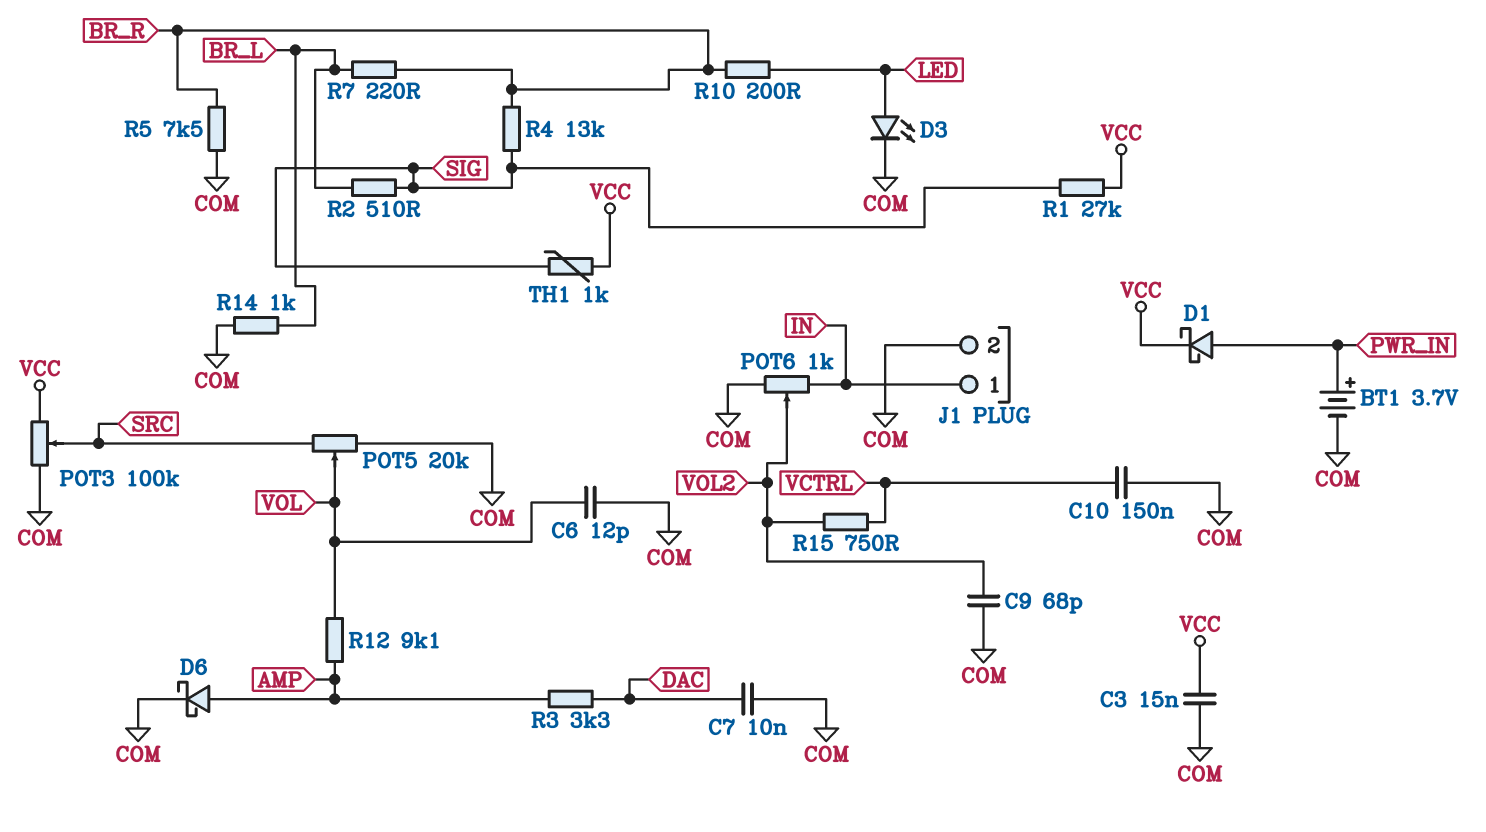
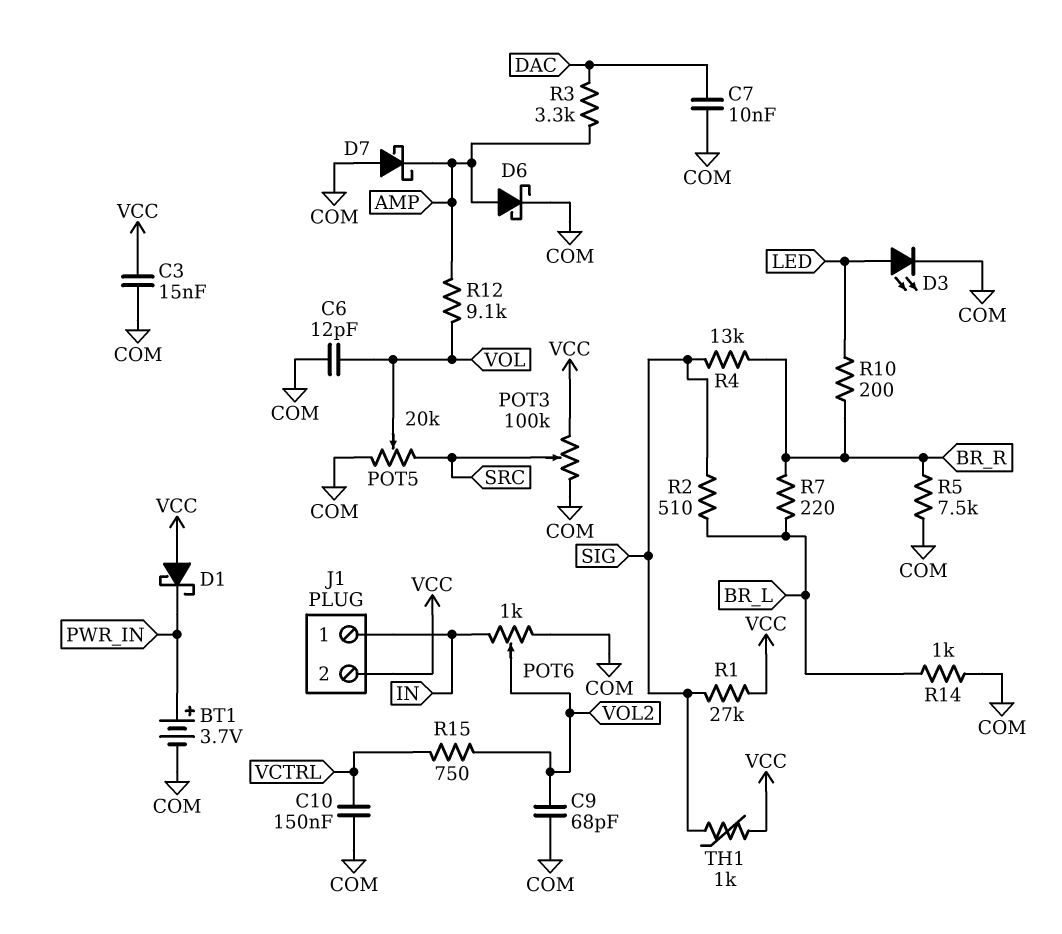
D1: schottky (A PWR_IN, K VCC) -> schottky (A VCC, K PWR_IN)
D7: none -> schottky (A COM, K AMP)
J1 pin 2: COM -> VCC

